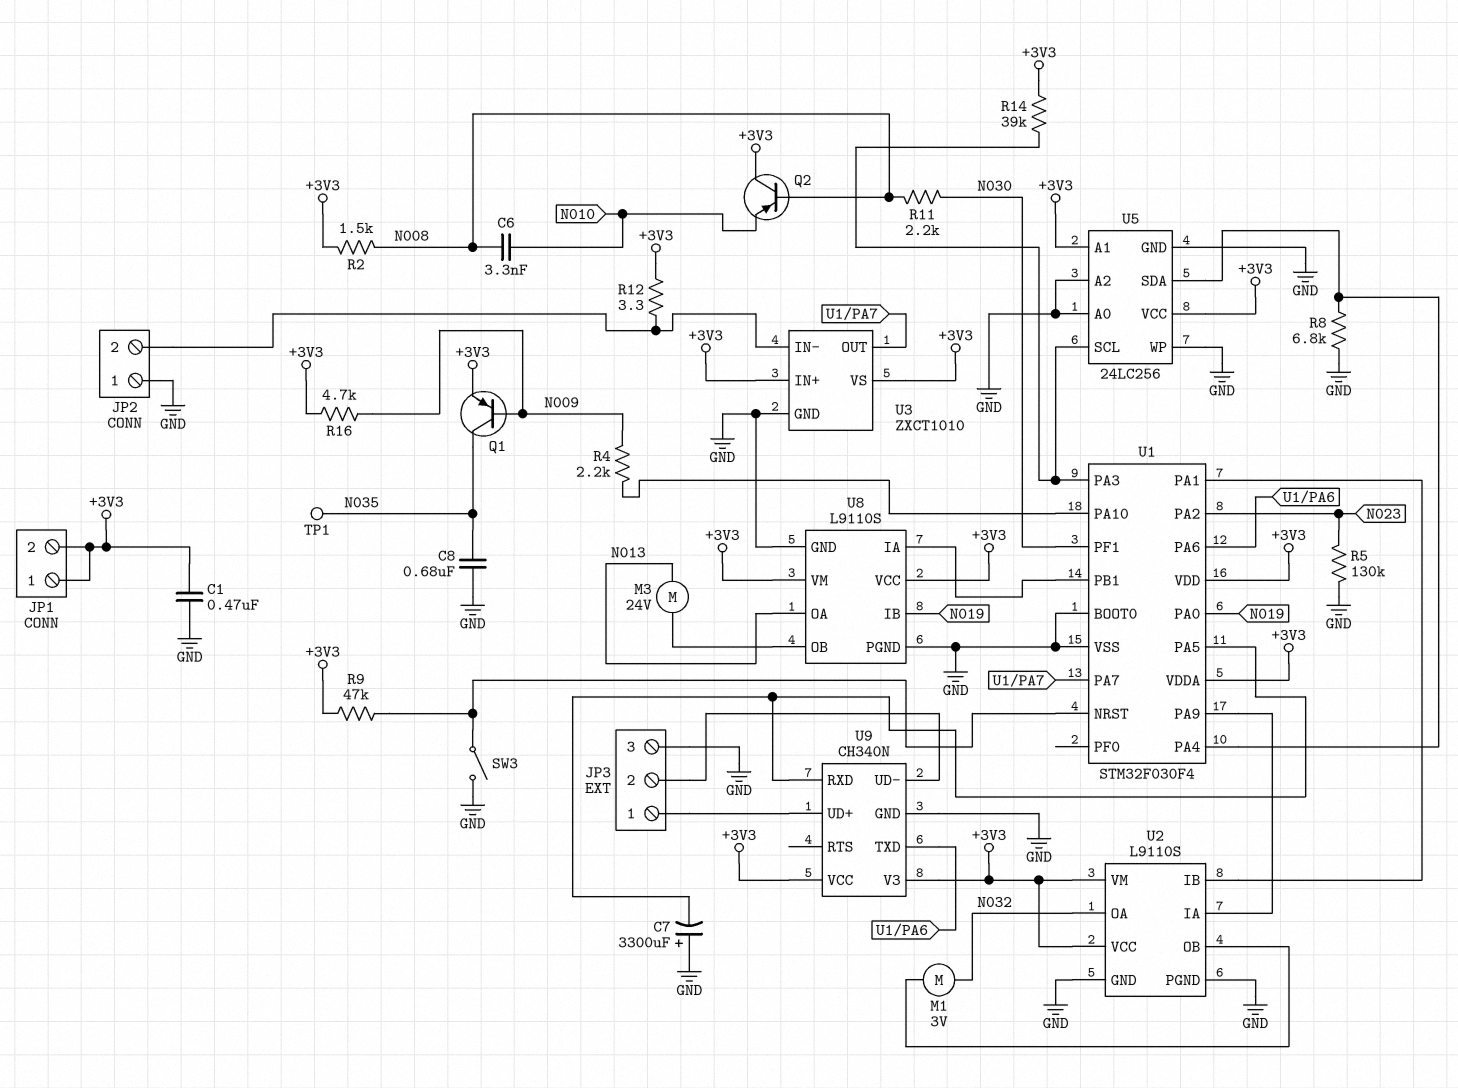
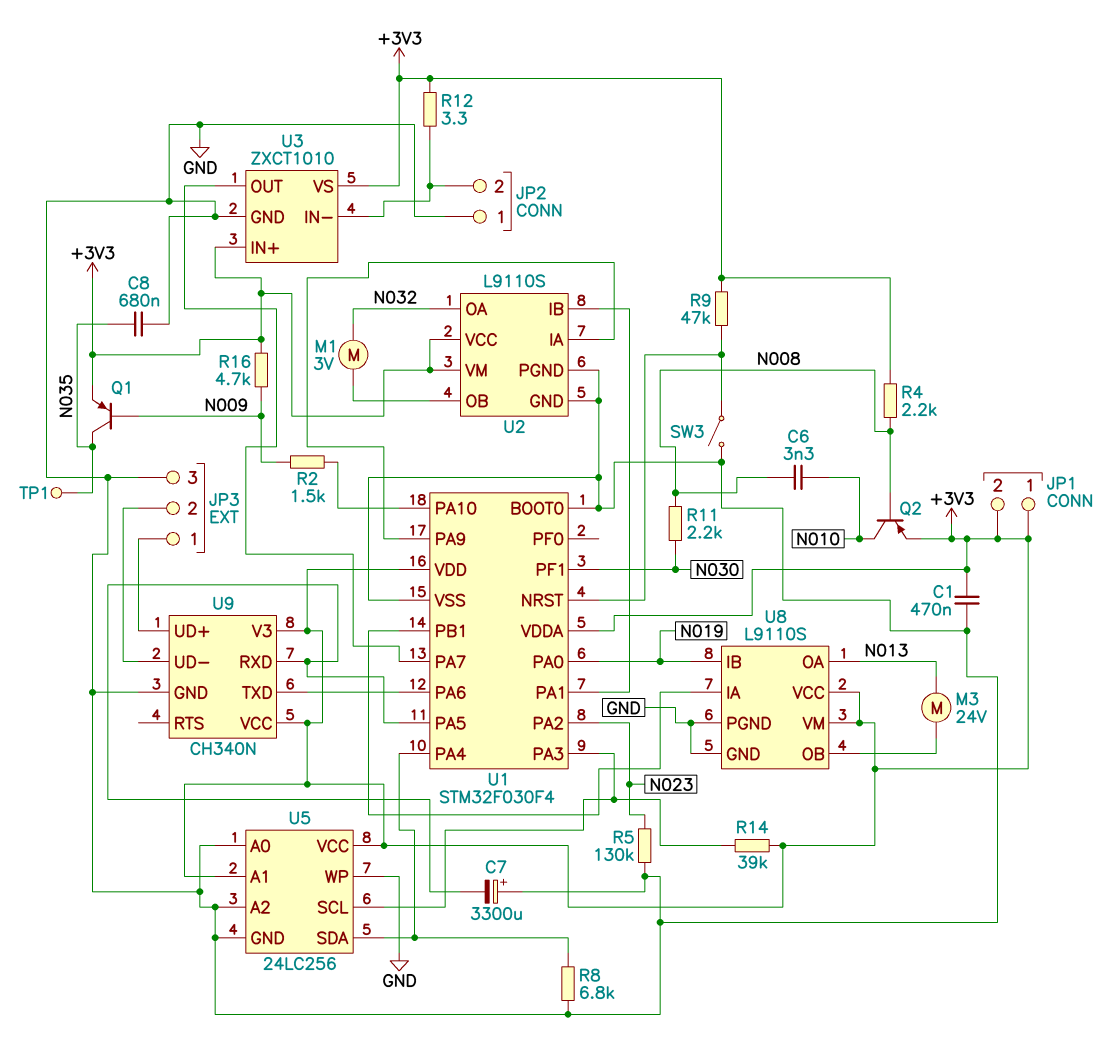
Q2: PNP (B N008, C +3V3, E N010) -> PNP (B N008, C N010, E +3V3)
R2: 1.5k (+3V3, N008) -> 1.5k (N009, U1/PA10)
R4: 2.2k (N009, U1/PA10) -> 2.2k (+3V3, N008)

